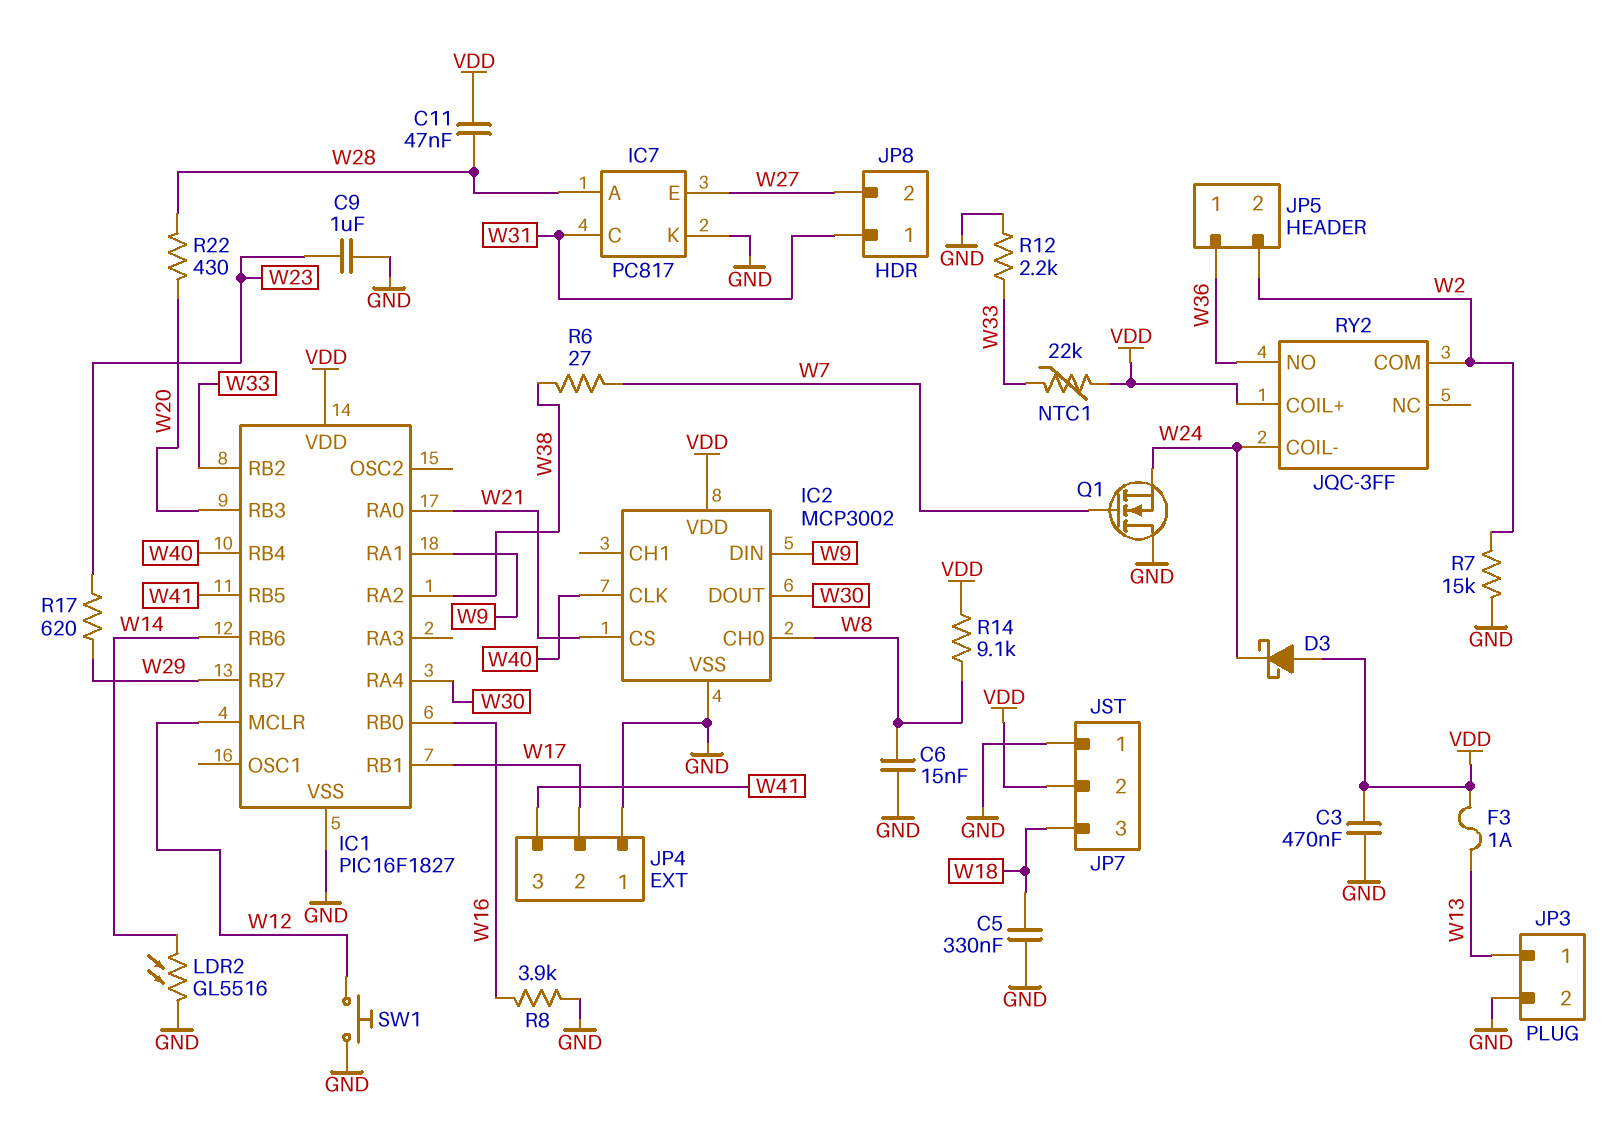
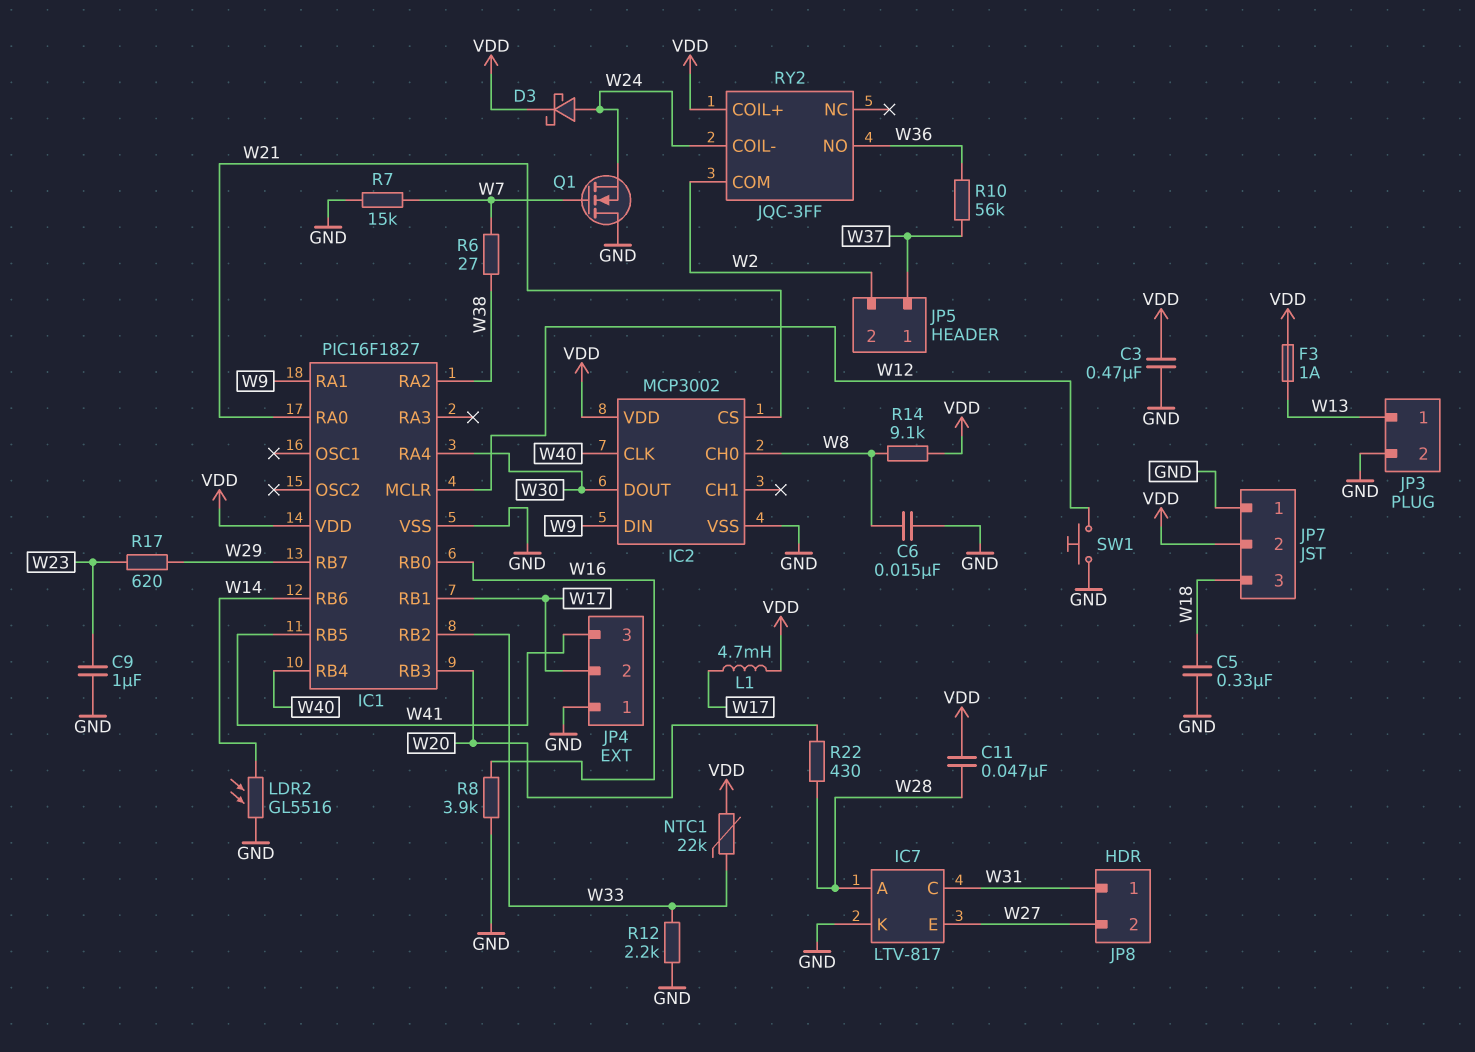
D3: schottky (A VDD, K W24) -> schottky (A W24, K VDD)
IC7: PC817 -> LTV-817
JP5 pin 1: W36 -> W37
L1: none -> 4.7mH (VDD, W17)
R7: 15k (GND, W2) -> 15k (GND, W7)
R10: none -> 56k (W36, W37)

